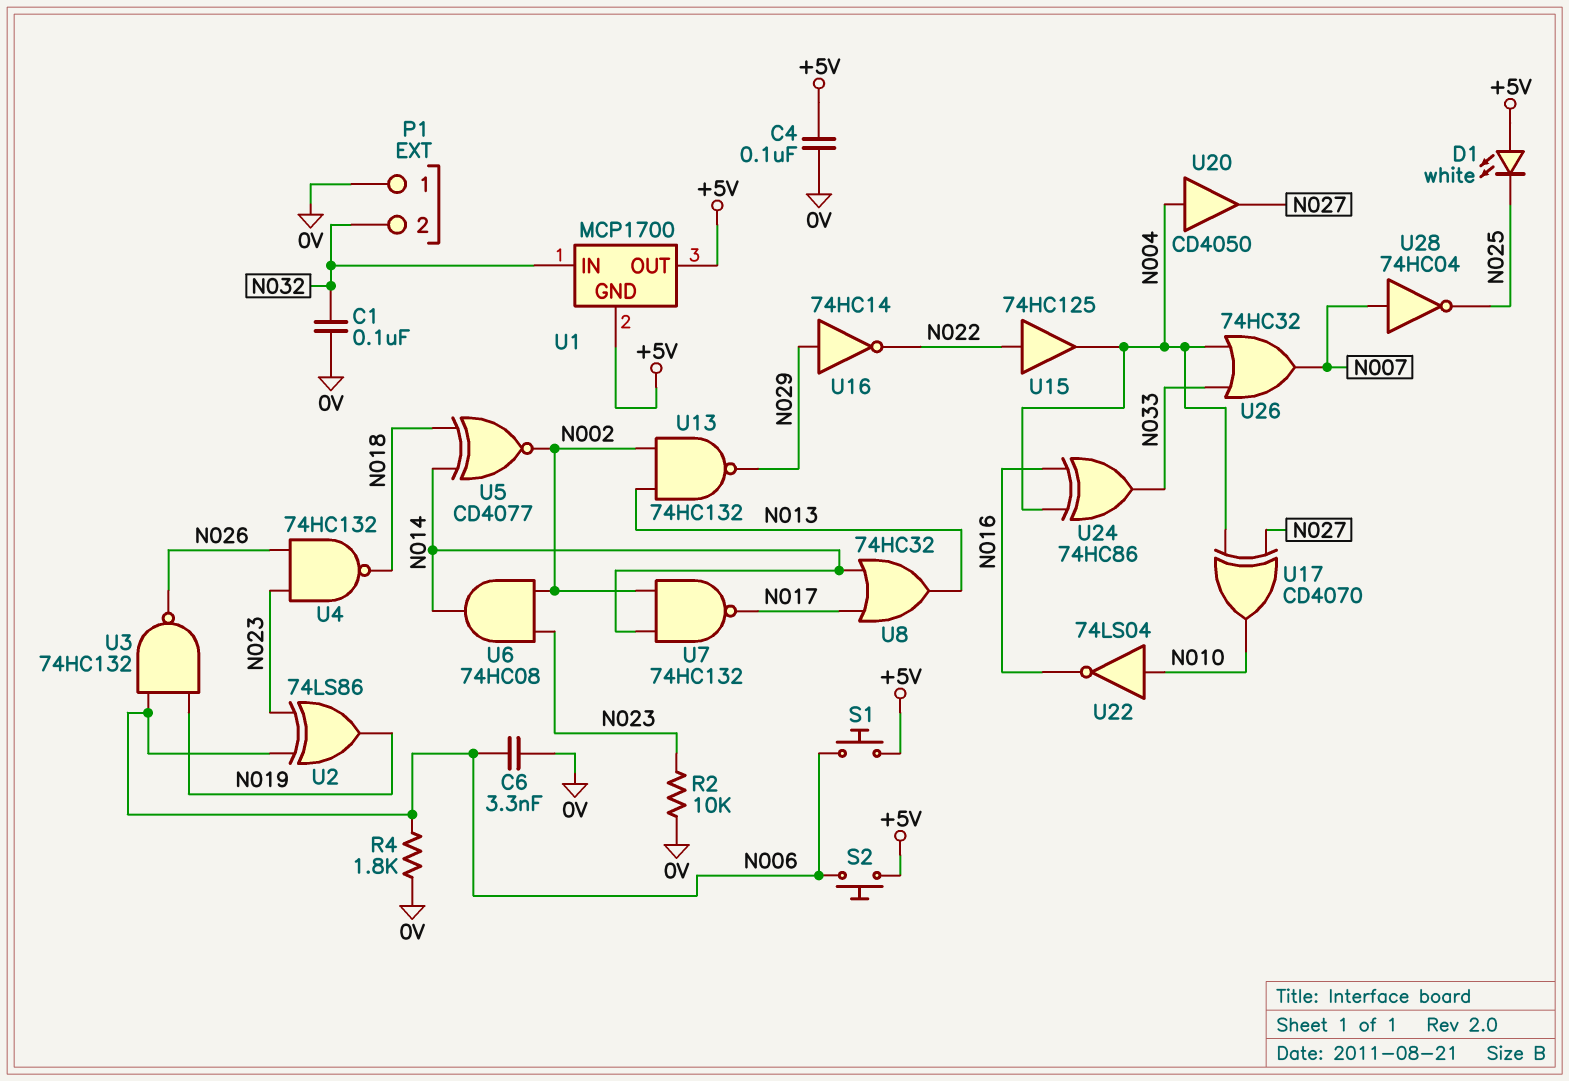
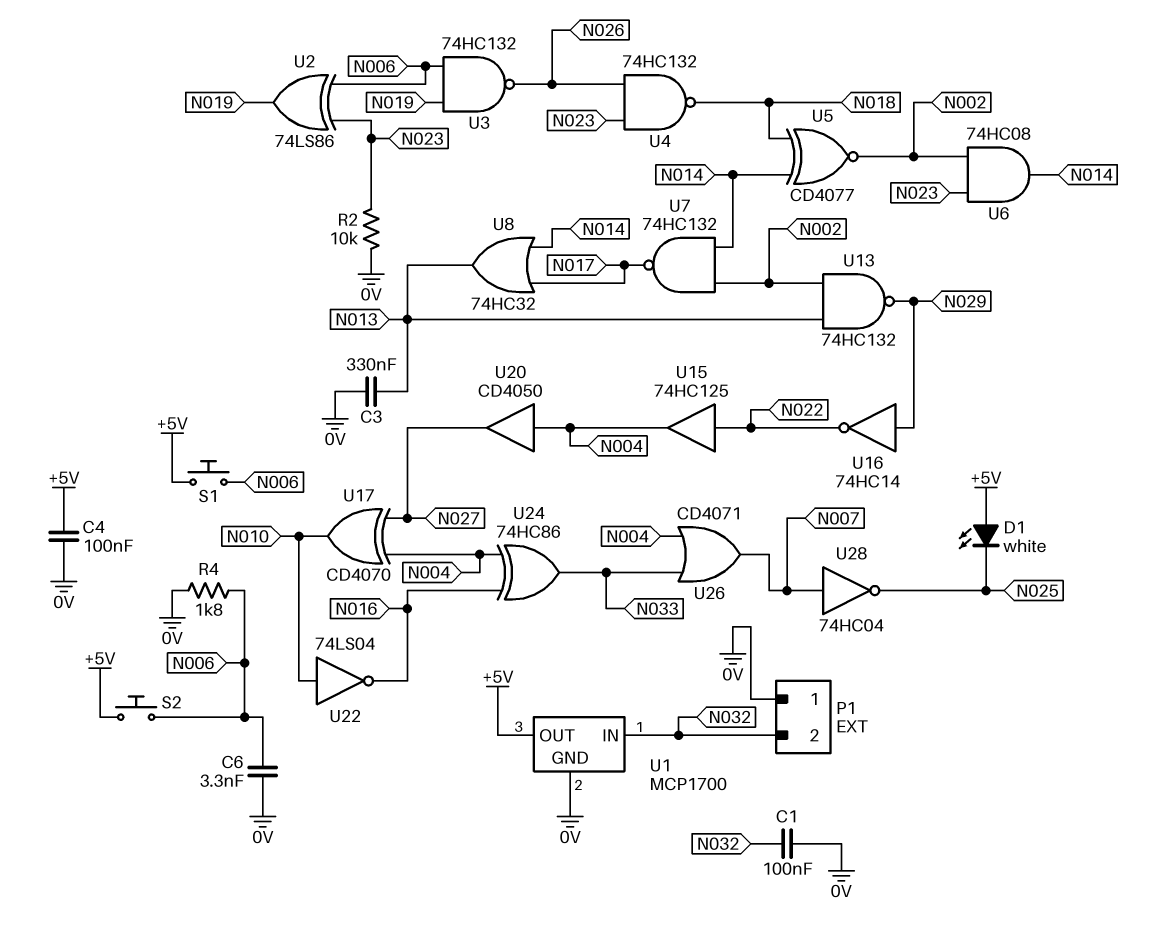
C3: none -> 330nF (0V, N013)
U1 pin GND: +5V -> 0V
U26: OR 74HC32 (in N004, in N033, out N007) -> OR CD4071 (in N004, in N033, out N007)

